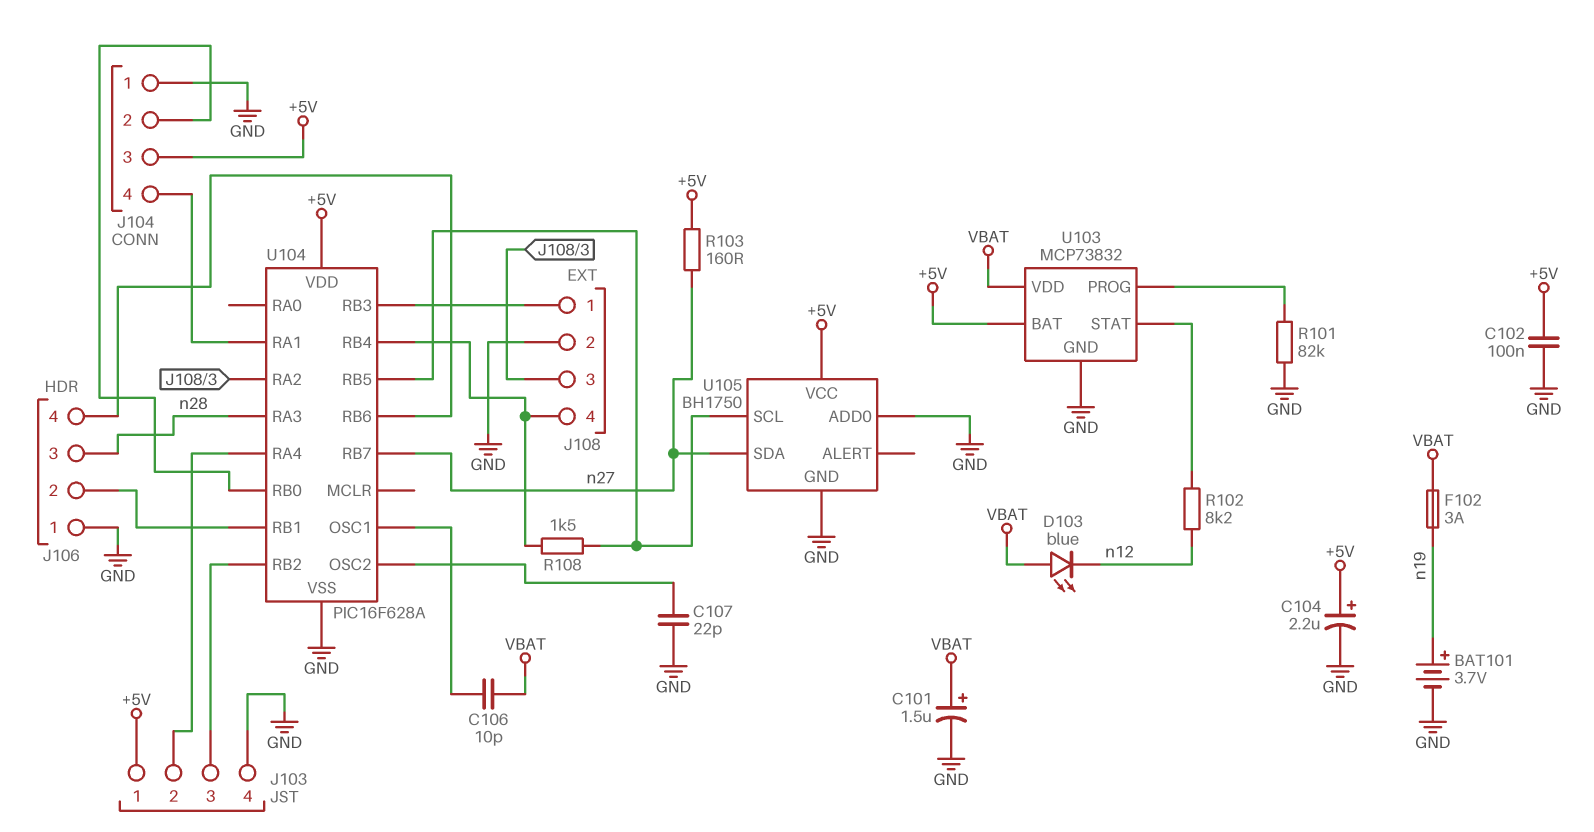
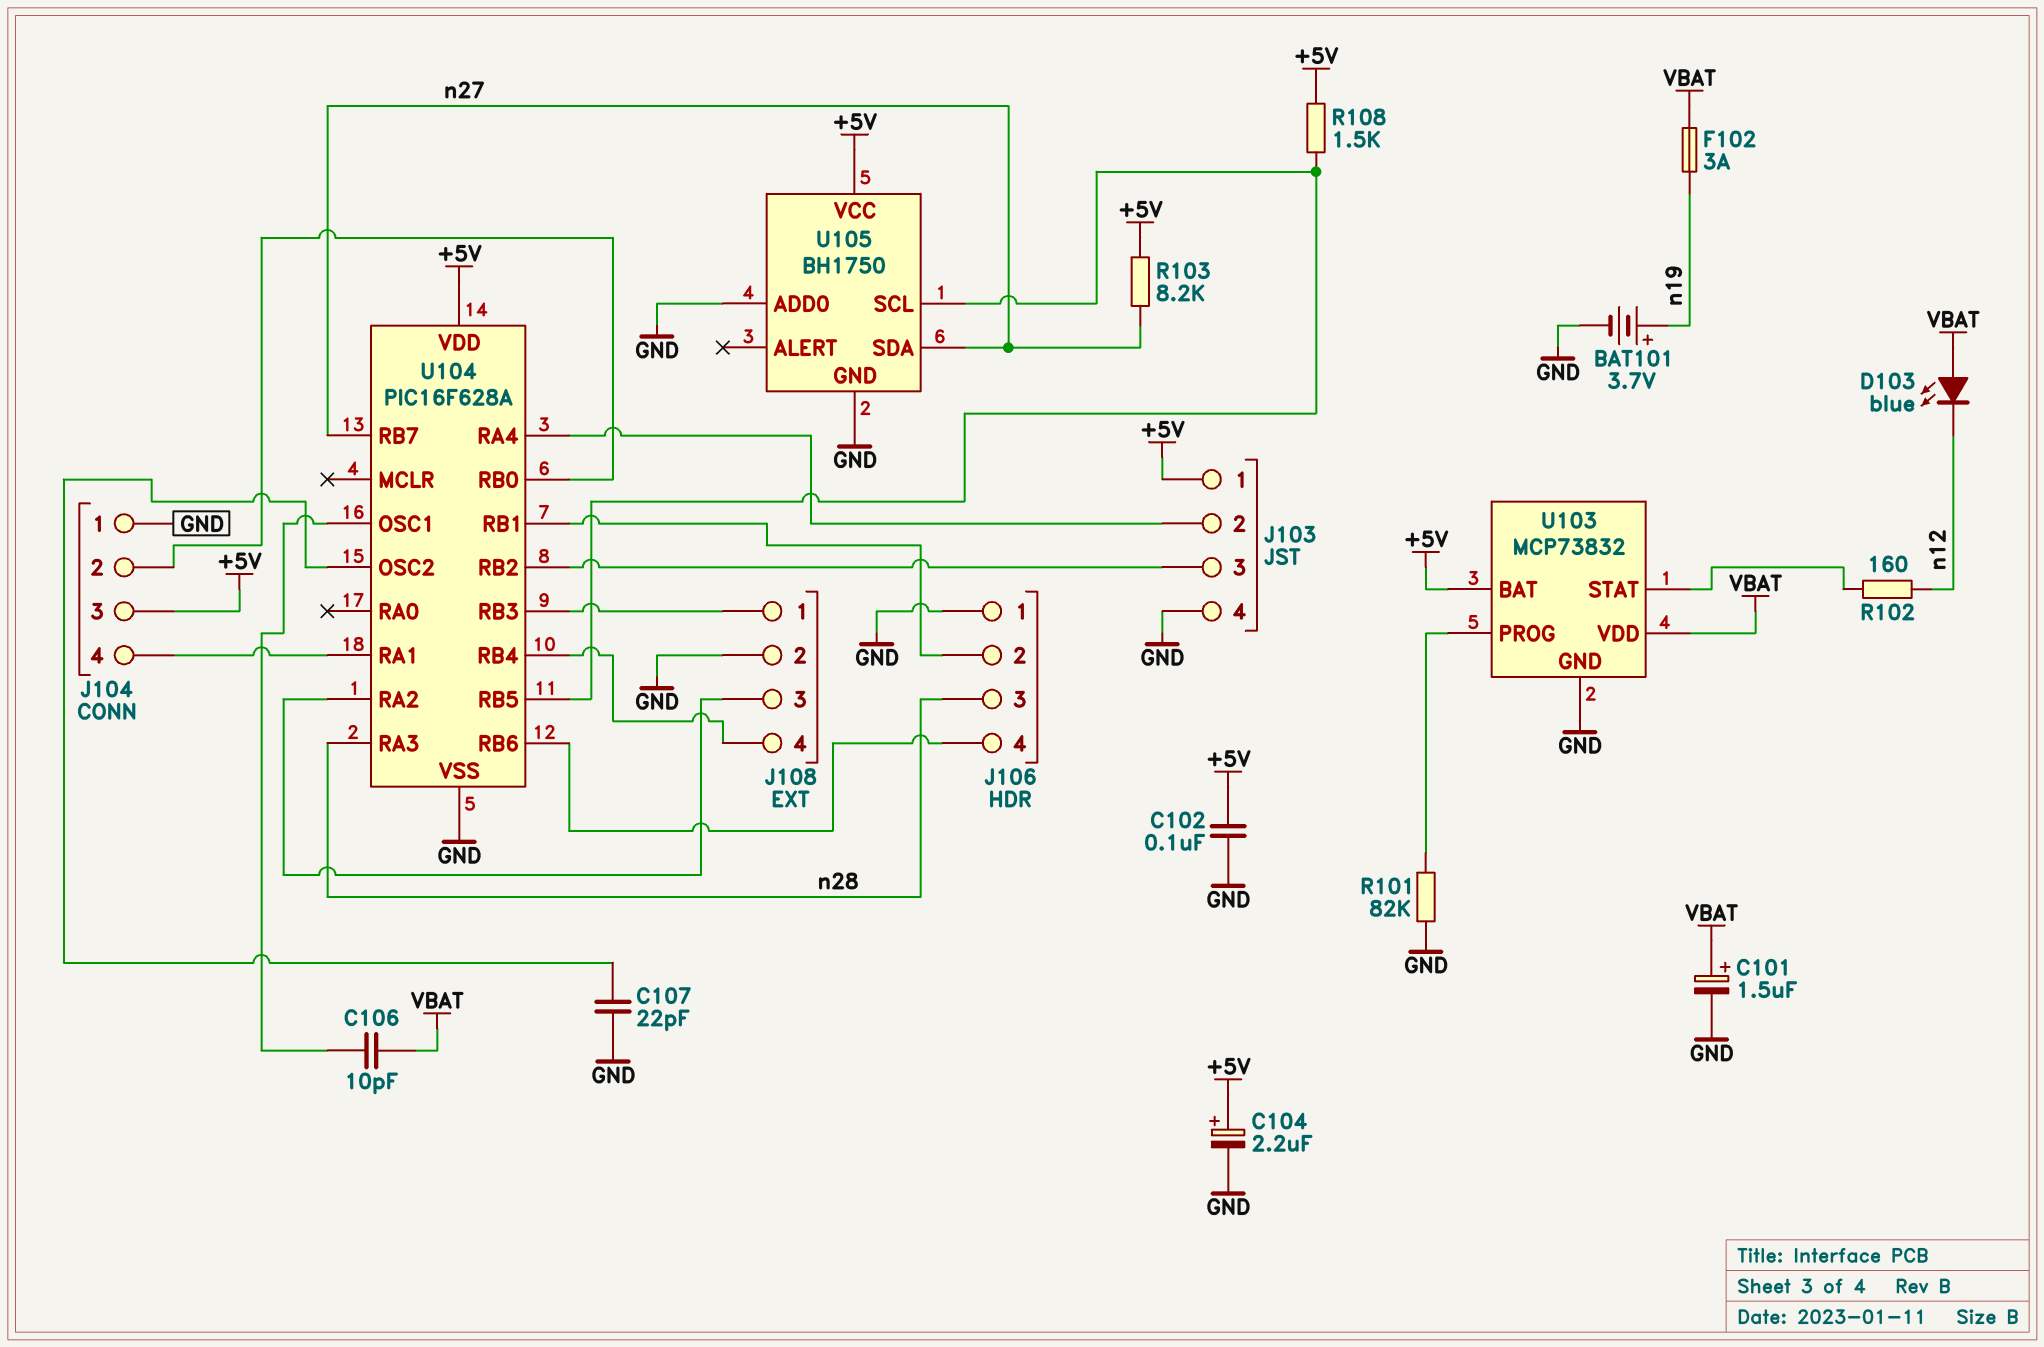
R102: 8.2k (U103/STAT, n12) -> 160 (U103/STAT, n12)
R103: 160 (+5V, n27) -> 8.2k (+5V, n27)
R108: 1.5k (J108/4, U104/RB5) -> 1.5k (+5V, U104/RB5)

